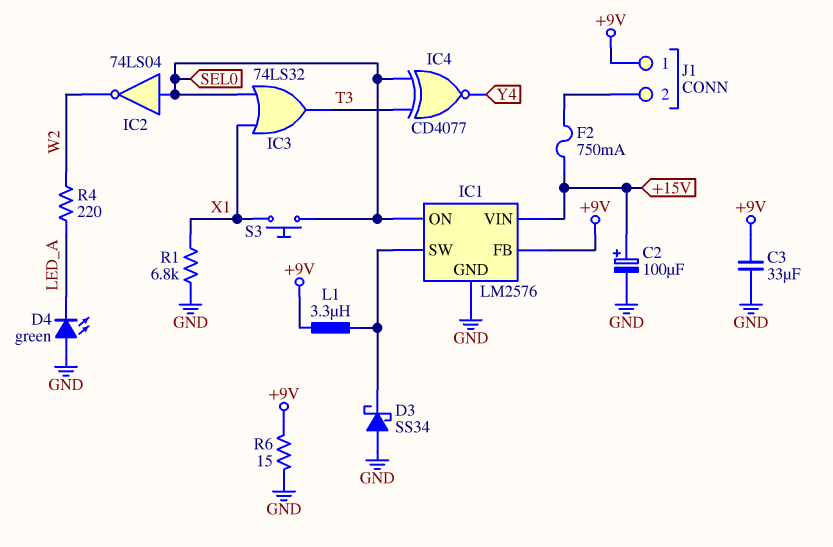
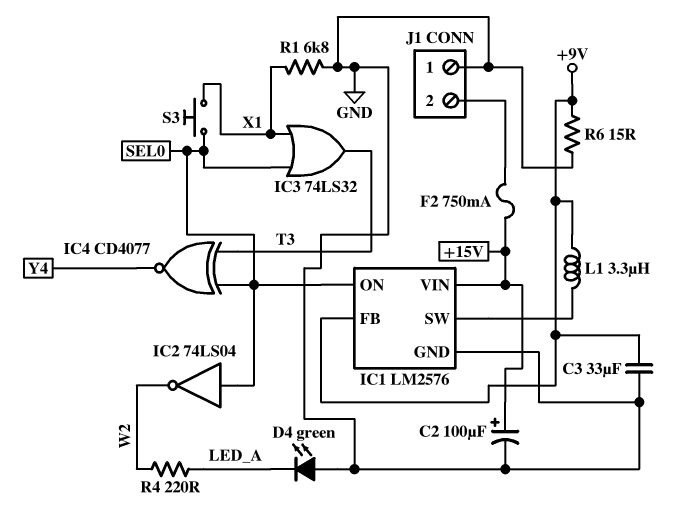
D3: schottky SS34 (A GND, K IC1/SW) -> none
J1 pin 1: +9V -> GND

